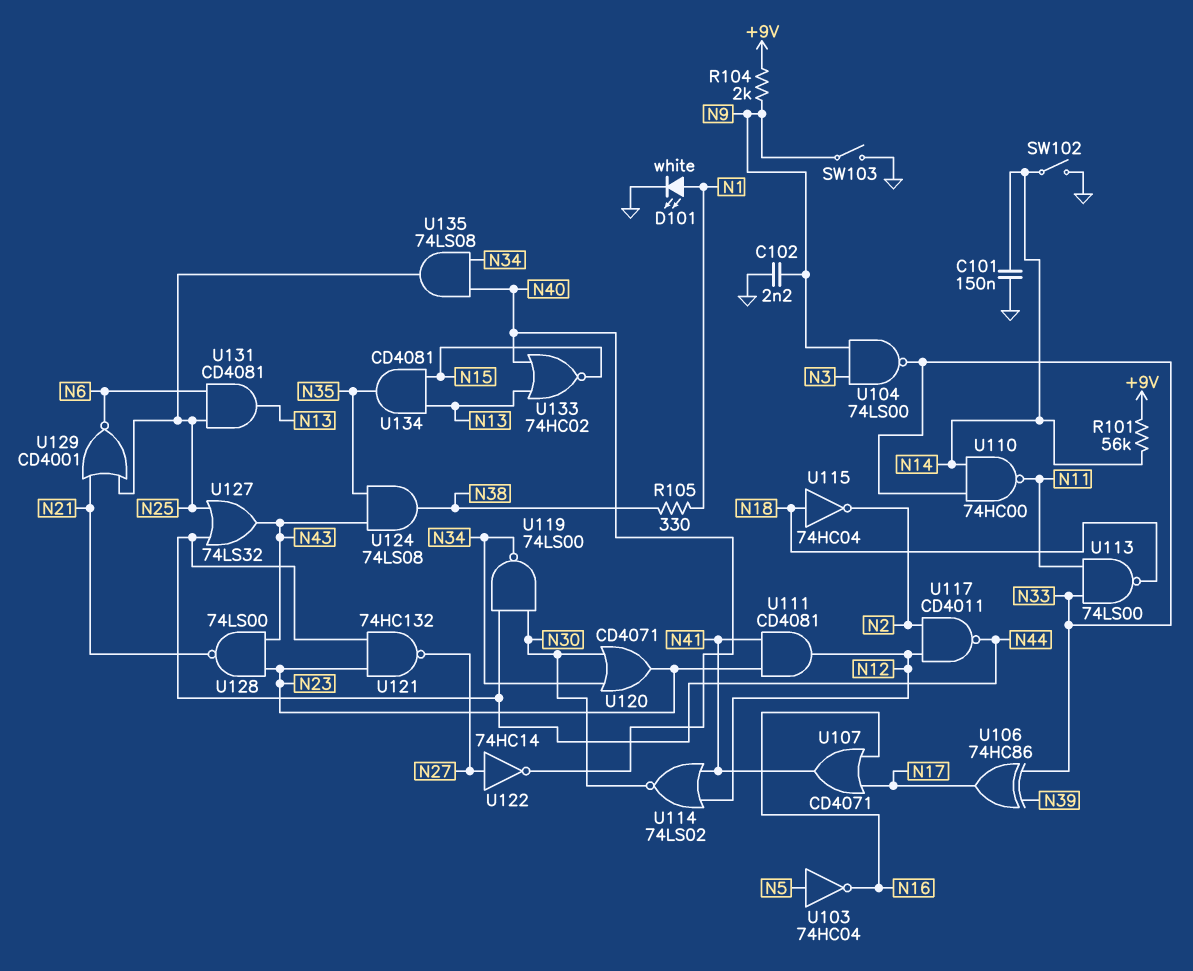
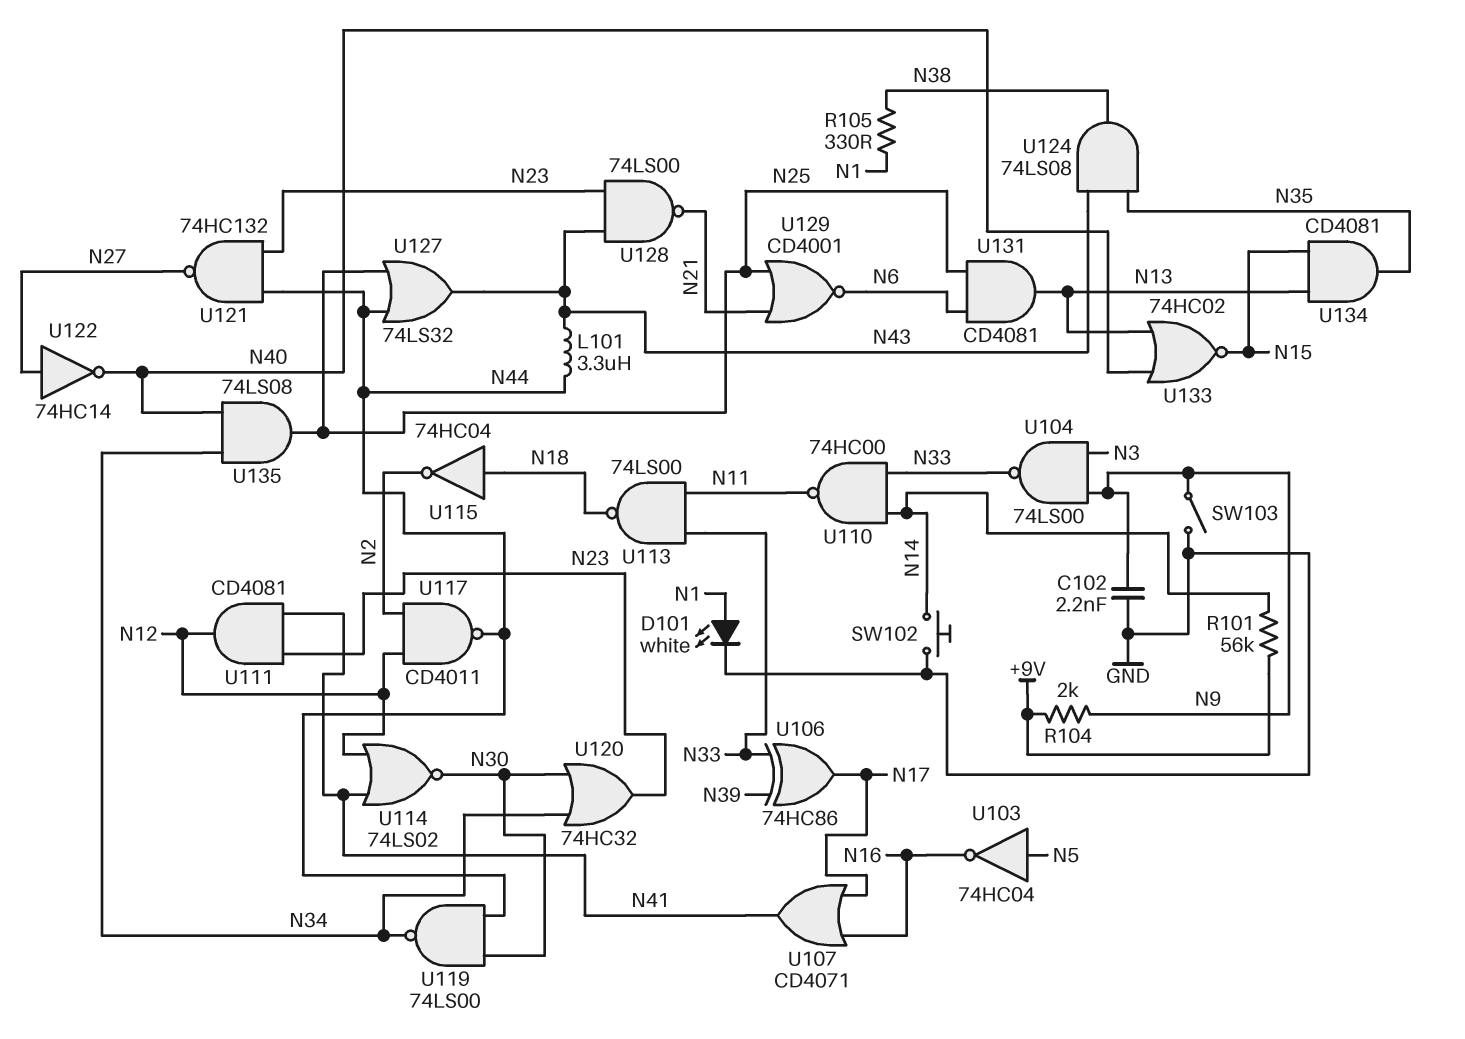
C101: 150nF (GND, N14) -> none
L101: none -> 3.3uH (N43, N44)
SW102: switch (GND, N14) -> button (GND, N14)
U120: OR CD4071 (in N30, in N34, out N23) -> OR 74HC32 (in N30, in N34, out N23)

